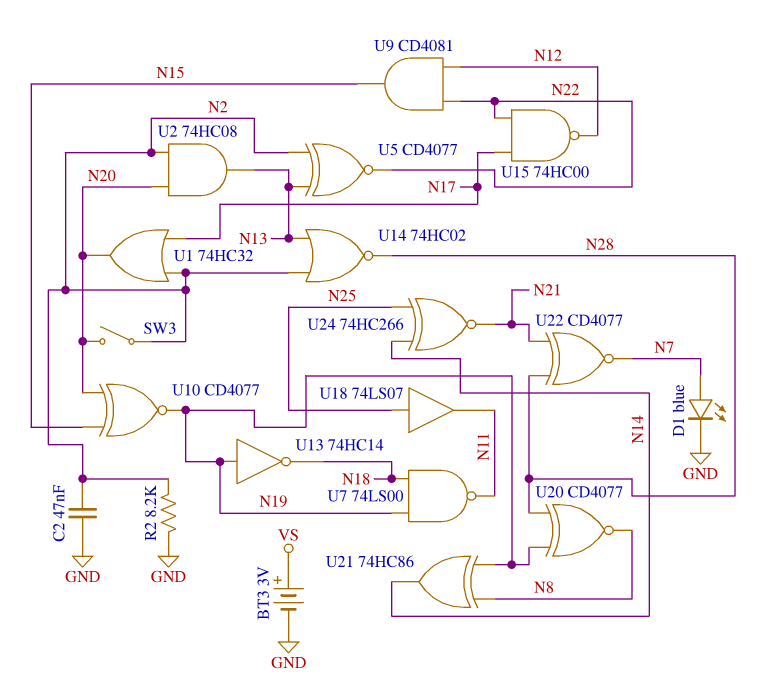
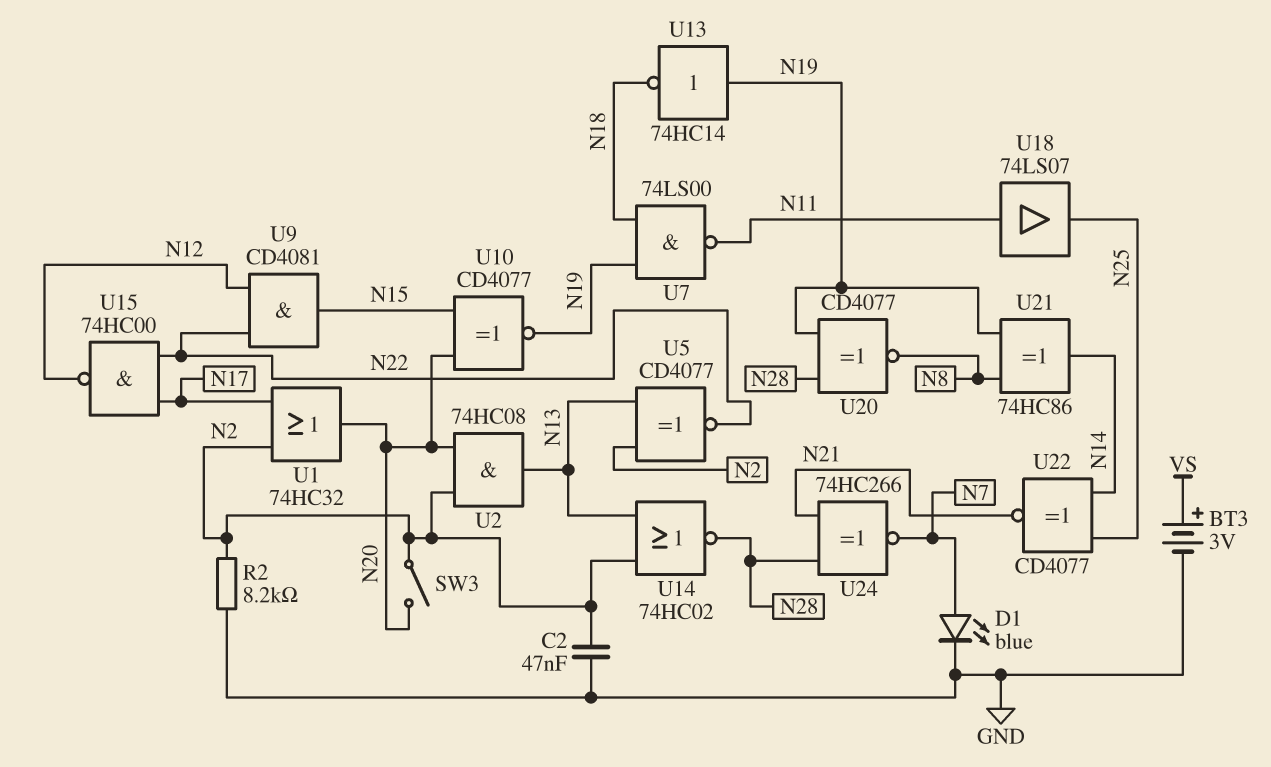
U18: buffer 74LS07 (in N25, out N11) -> buffer 74LS07 (in N11, out N25)
U22: XNOR CD4077 (in N21, in N28, out N7) -> XNOR CD4077 (in N14, in N25, out N21)
U24: XNOR 74HC266 (in N14, in N25, out N21) -> XNOR 74HC266 (in N21, in N28, out N7)

